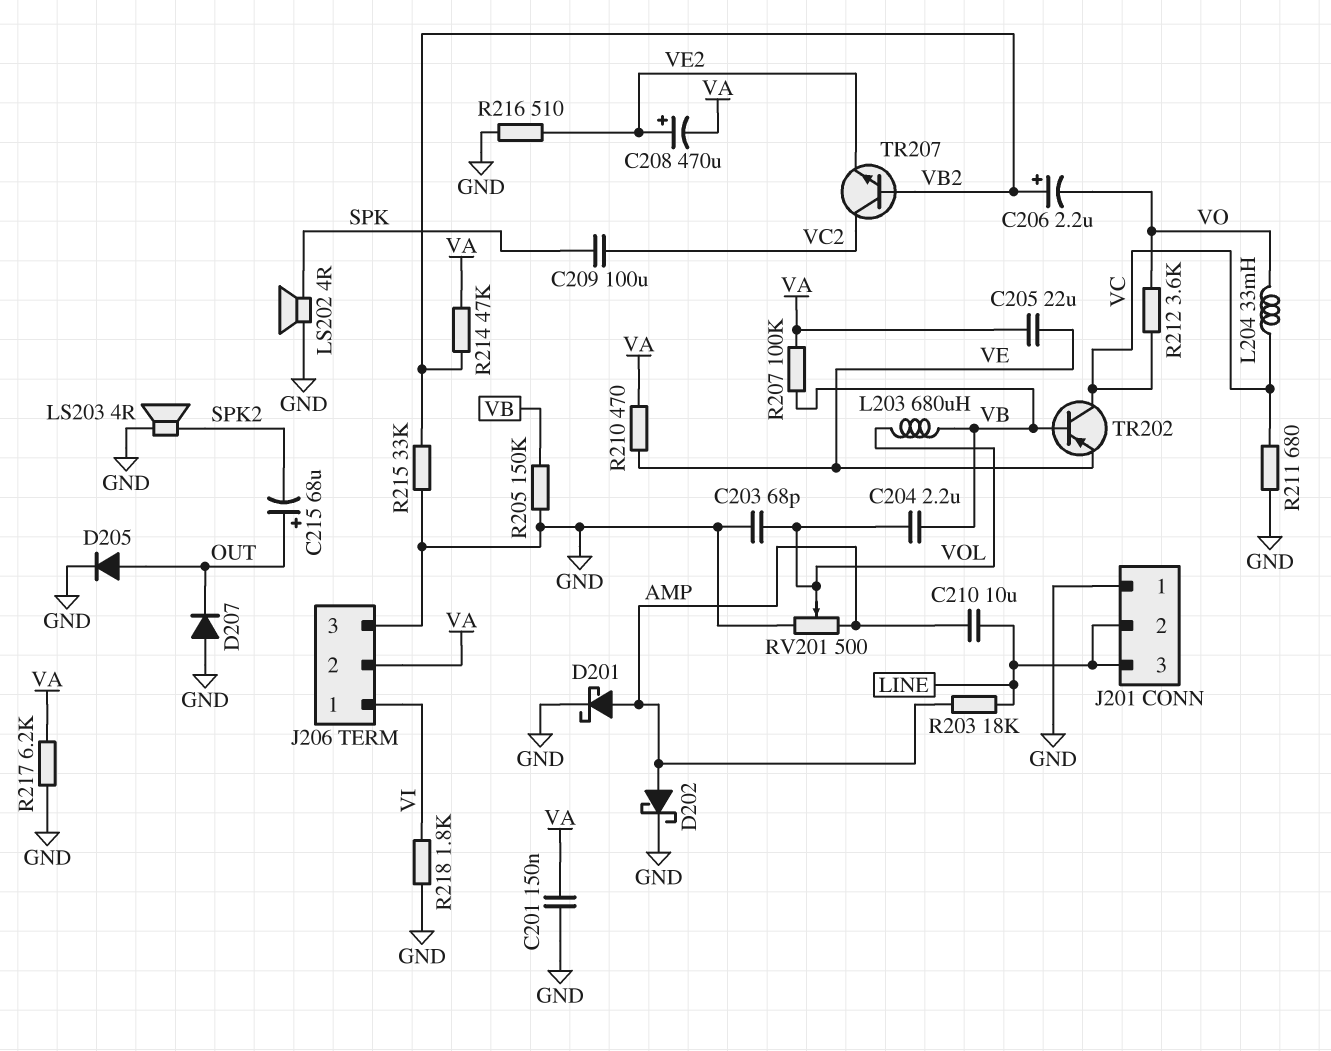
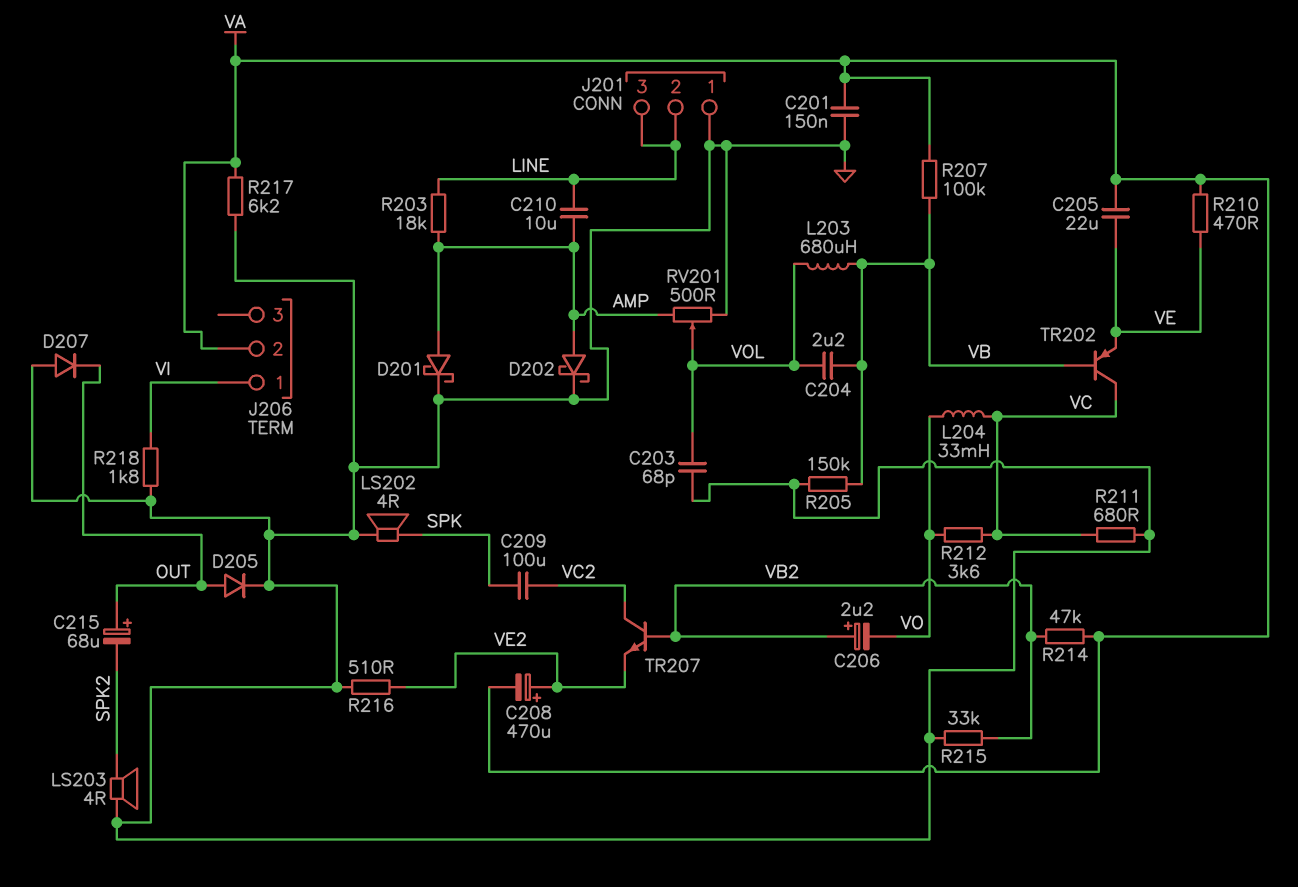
J206 pin 3: GND -> none

